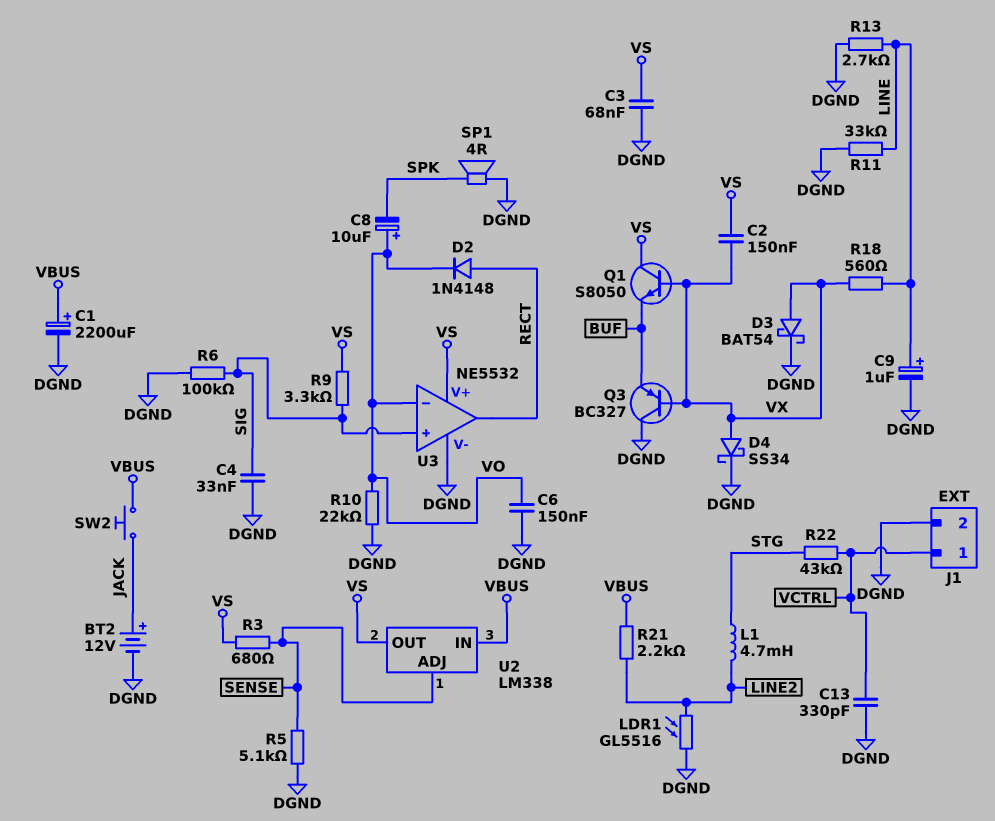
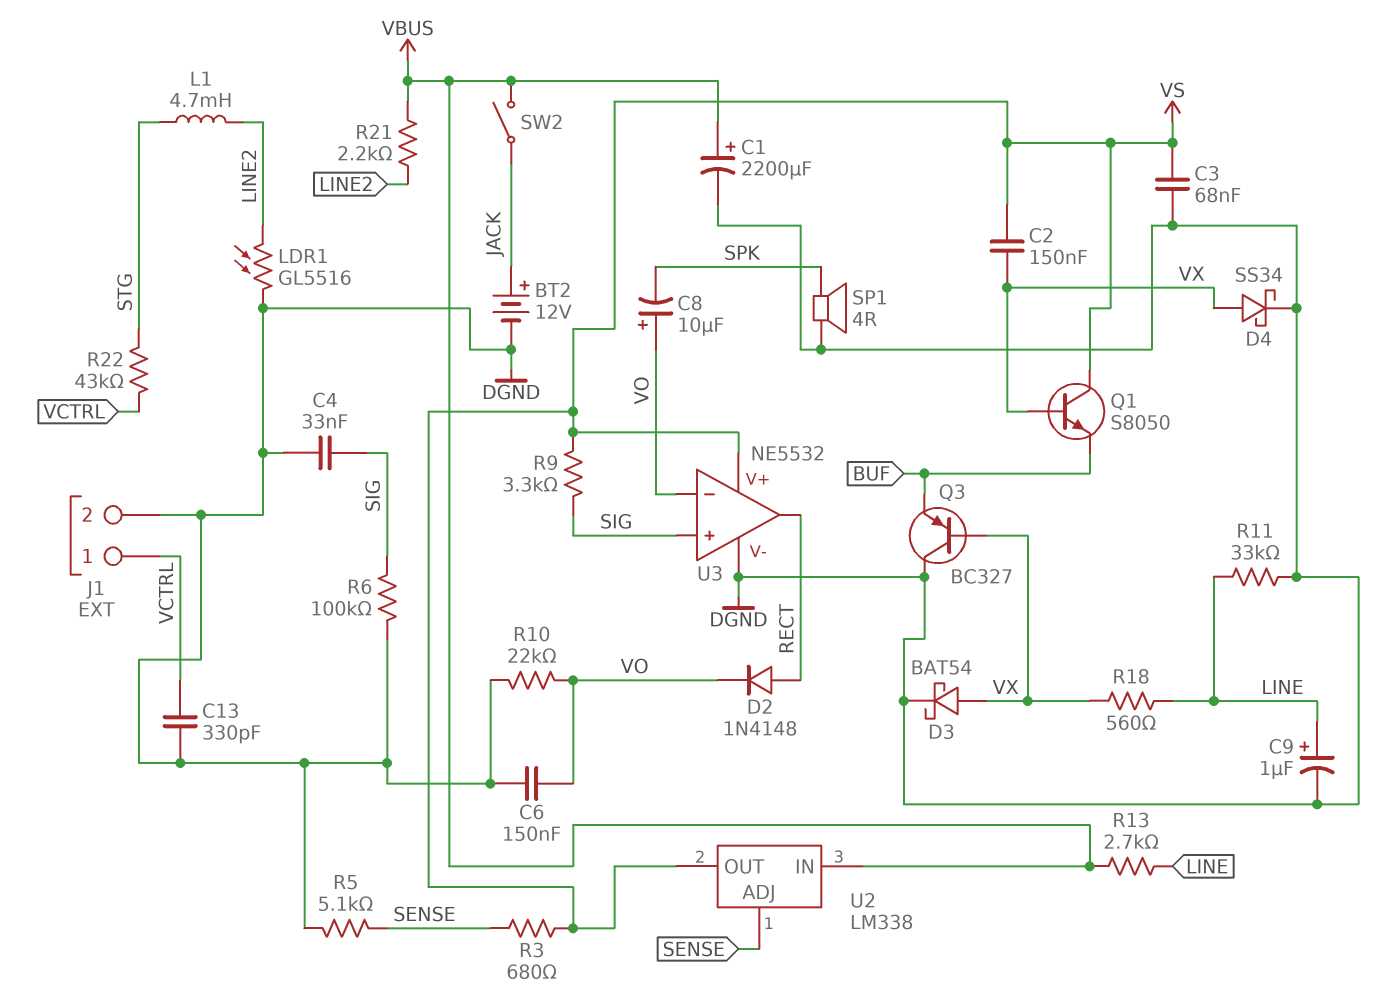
R13: 2.7k (DGND, LINE) -> 2.7k (LINE, VBUS)
SW2: button (JACK, VBUS) -> switch (JACK, VBUS)

